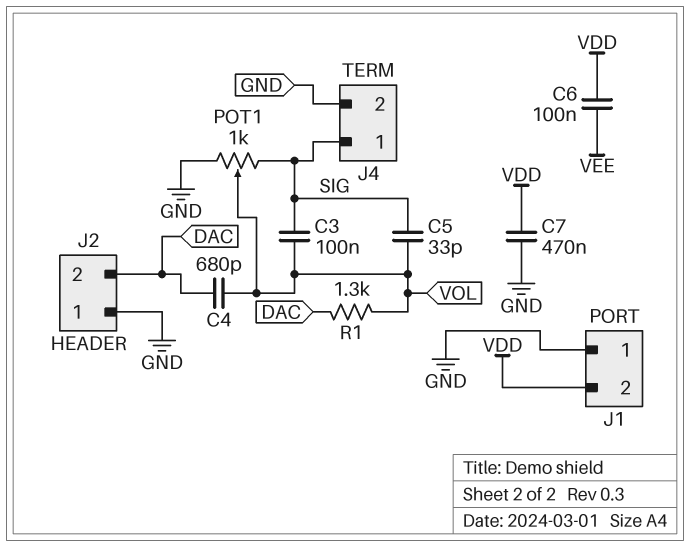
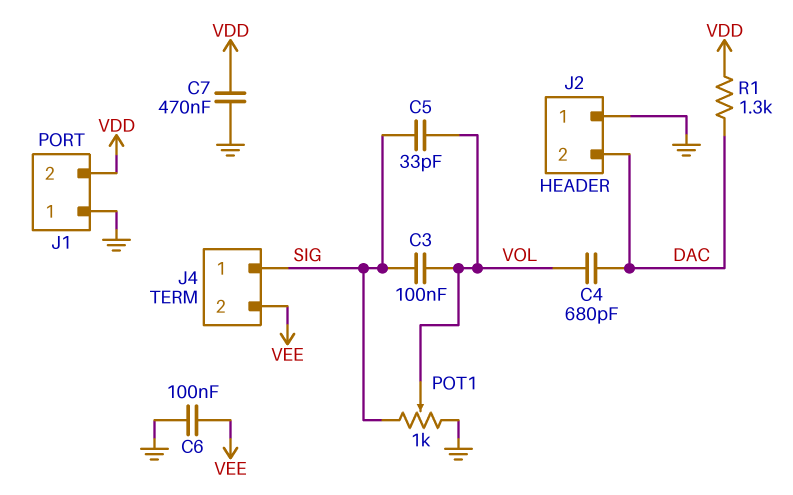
C6: 100nF (VDD, VEE) -> 100nF (GND, VEE)
J4 pin 2: GND -> VEE
R1: 1.3k (DAC, VOL) -> 1.3k (DAC, VDD)

